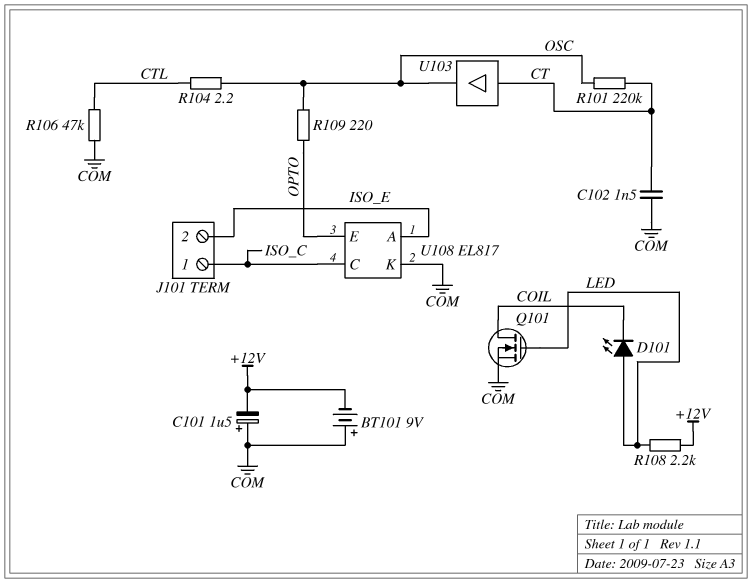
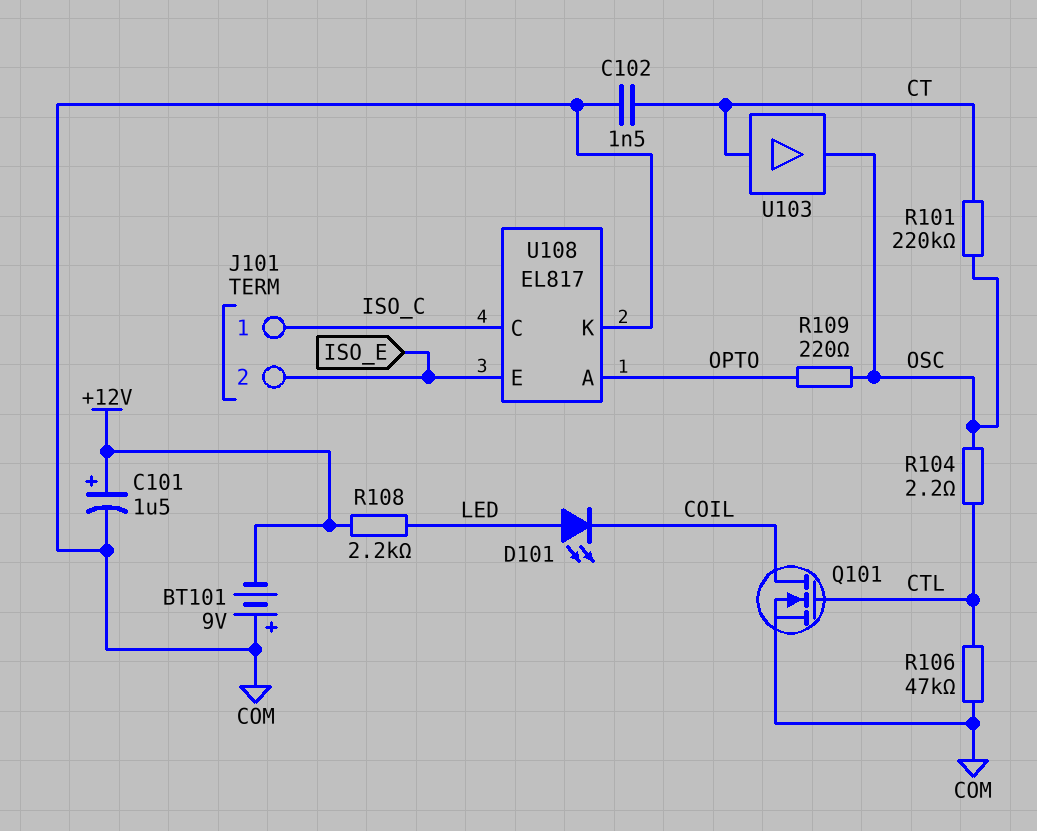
C101: 1.5uF (plus COM, minus +12V) -> 1.5uF (plus +12V, minus COM)
Q101: NMOS (G LED, D COIL, S COM) -> NMOS (G CTL, D COIL, S COM)
U108 pin A: ISO_E -> OPTO
U108 pin E: OPTO -> ISO_E

